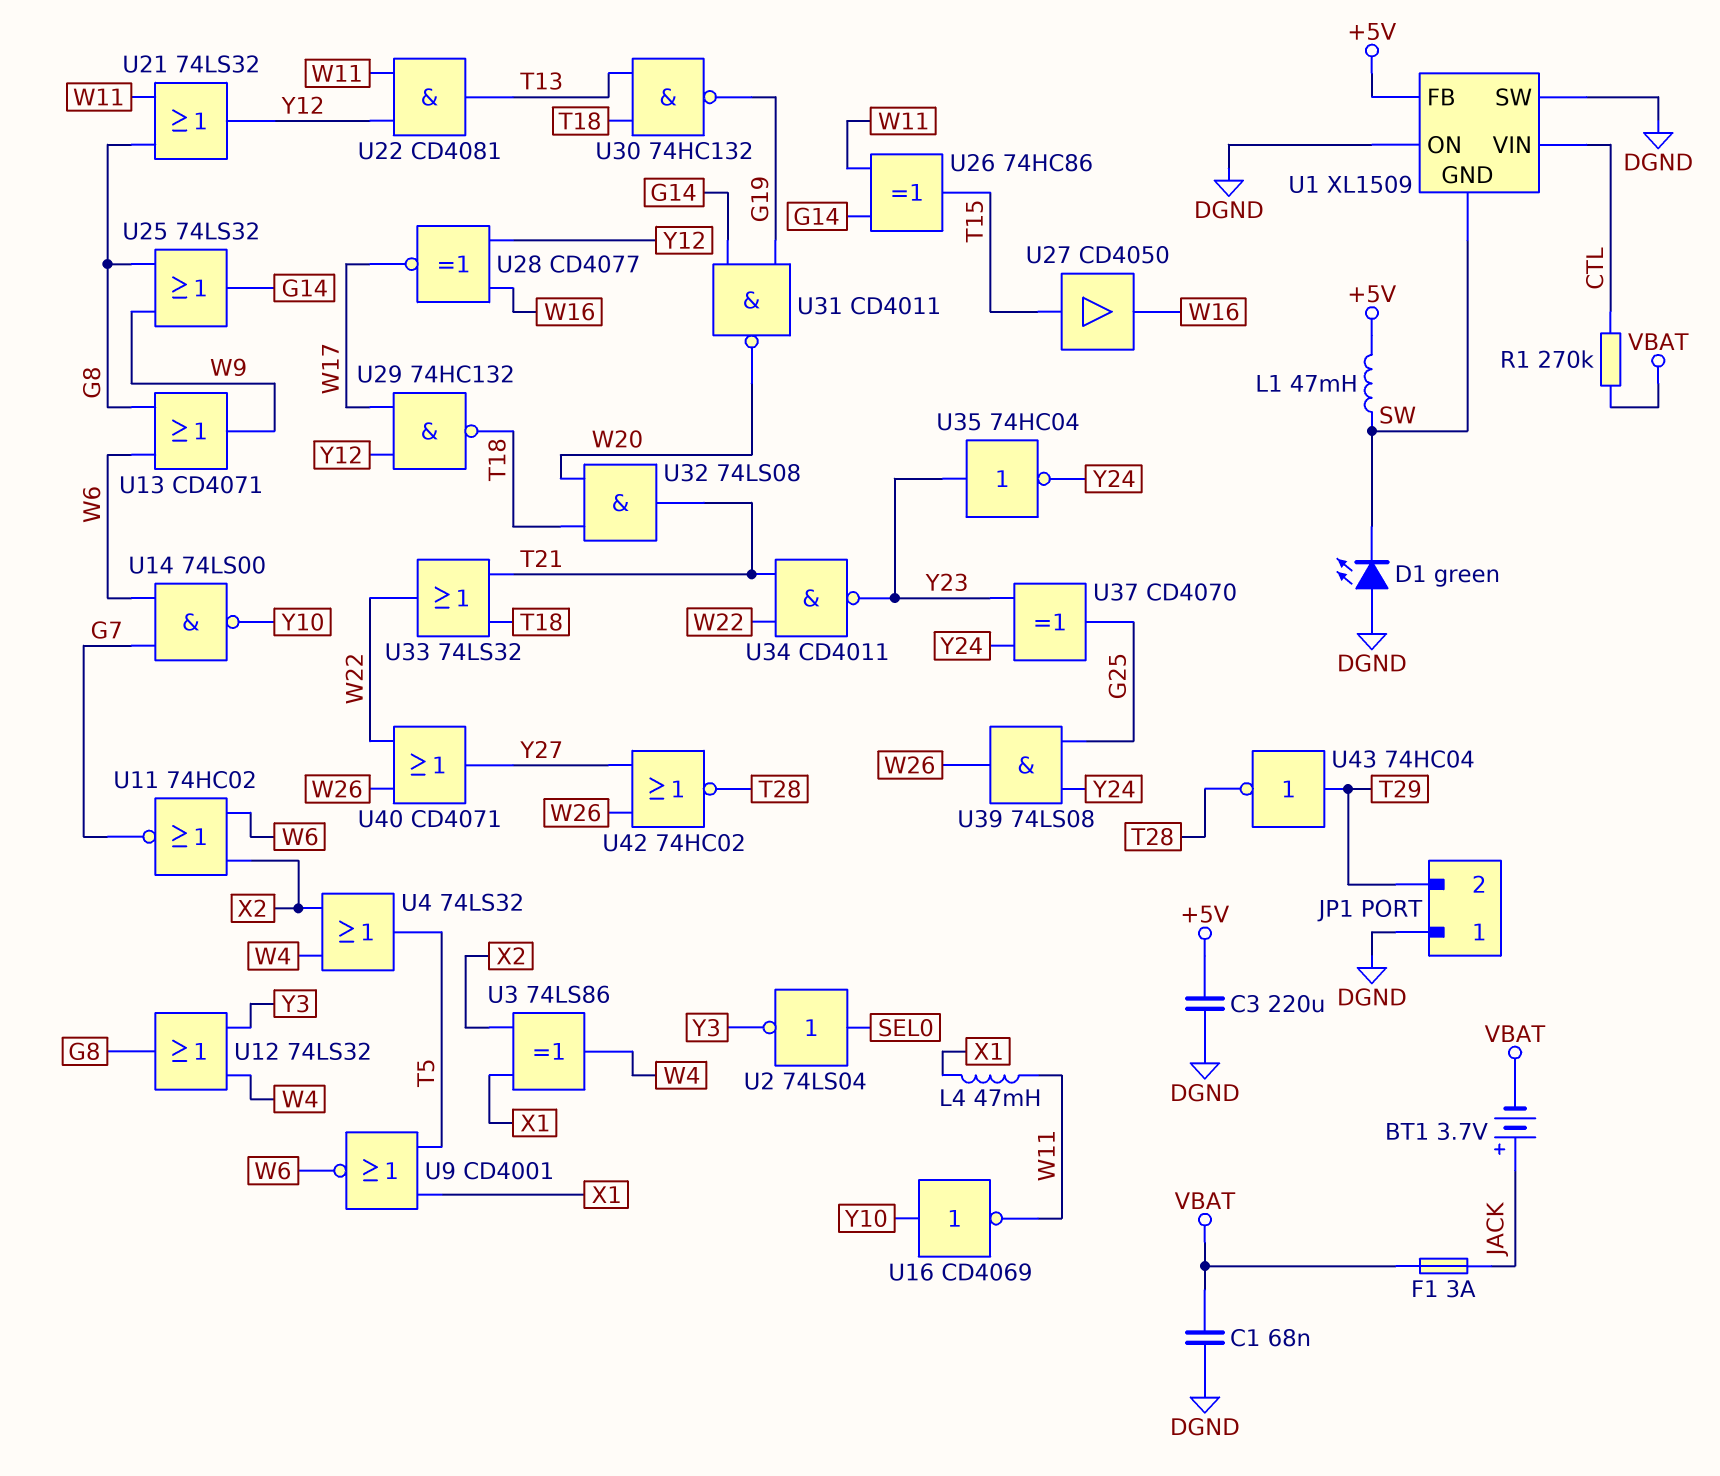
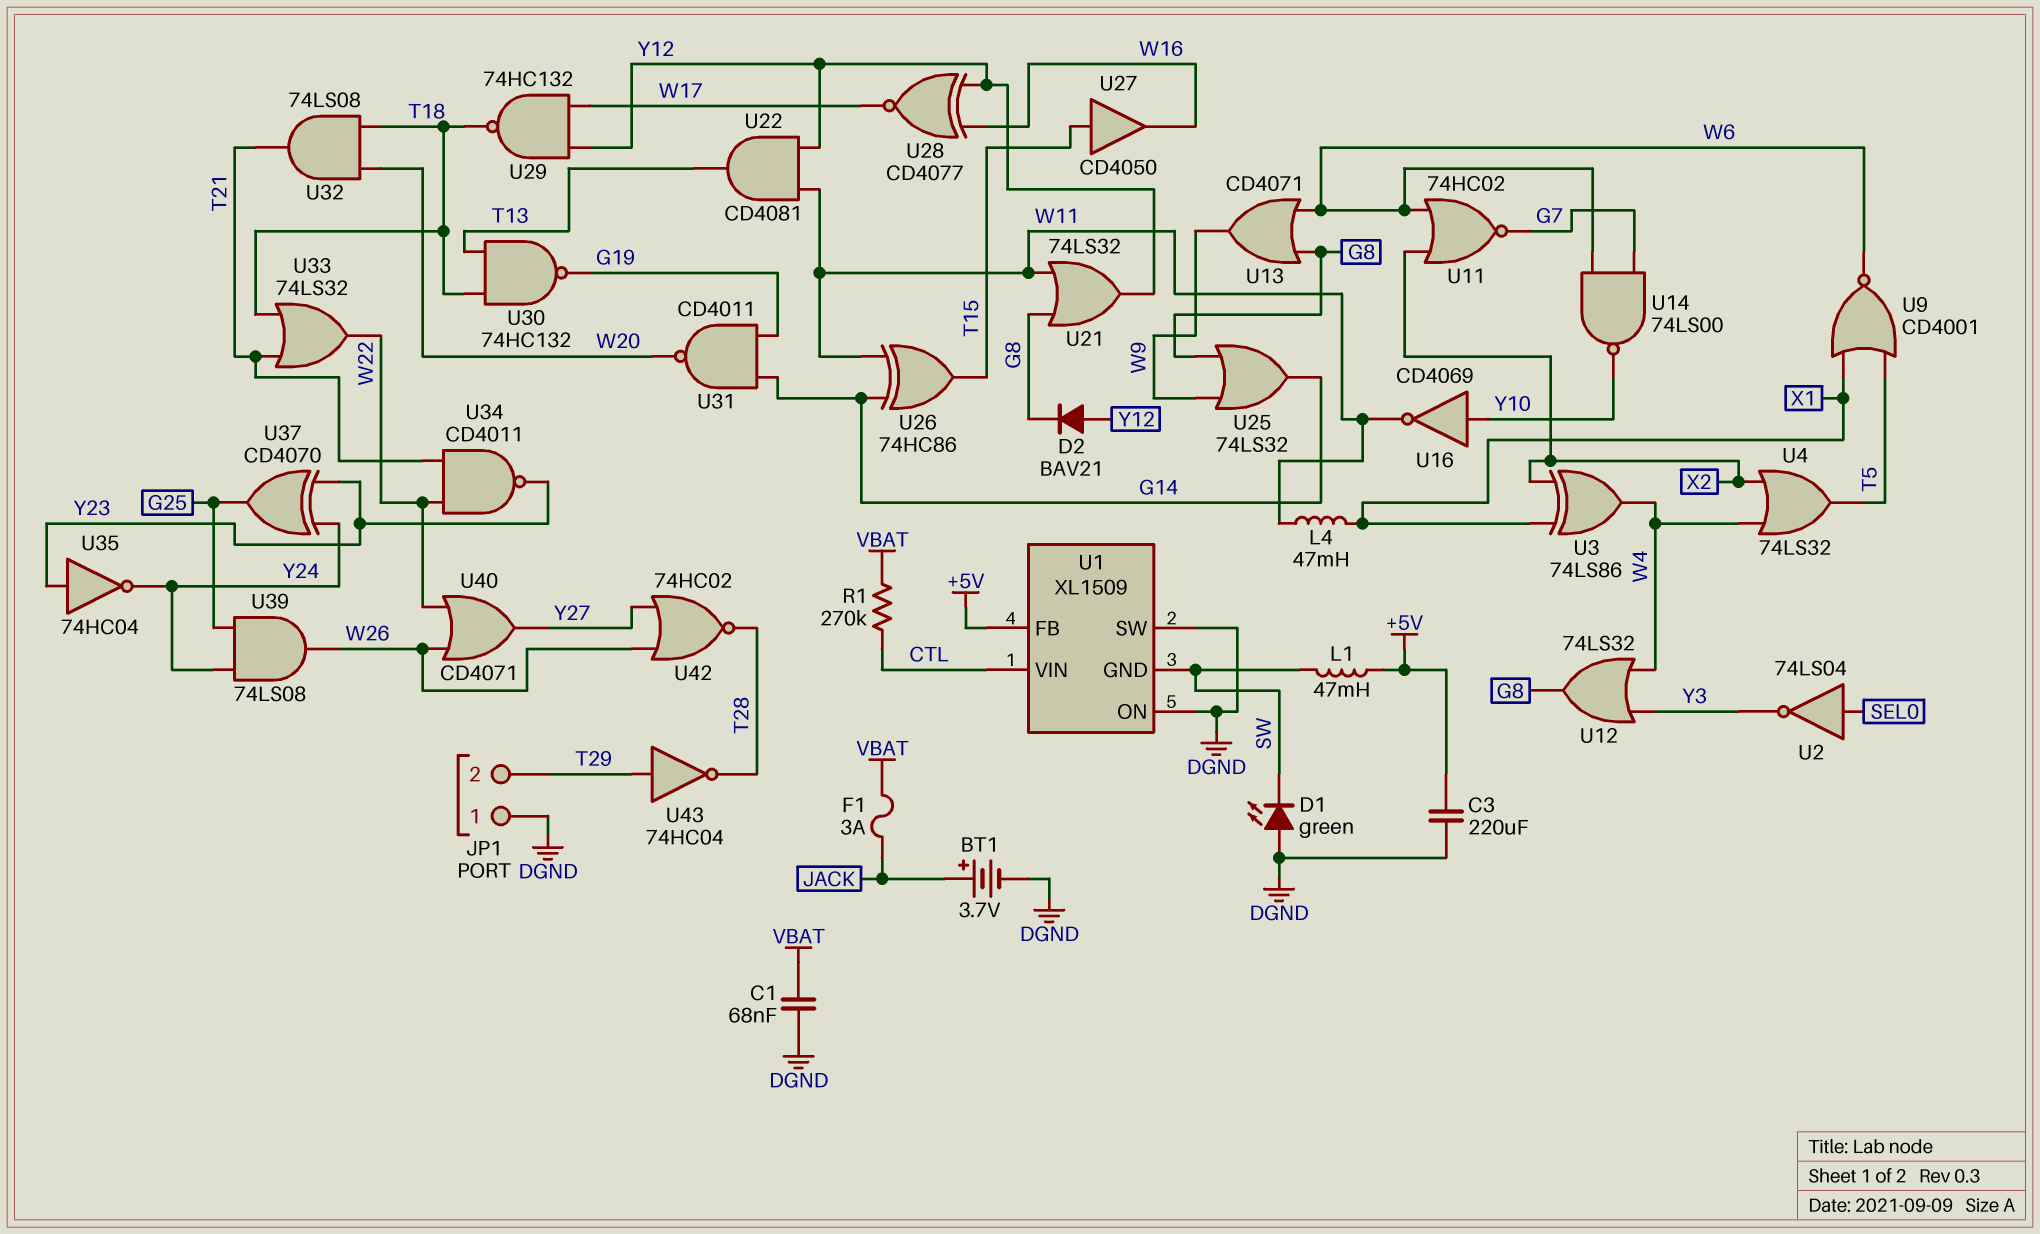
BT1: 3.7V (plus JACK, minus VBAT) -> 3.7V (plus JACK, minus DGND)
D2: none -> diode BAV21 (A Y12, K G8)

